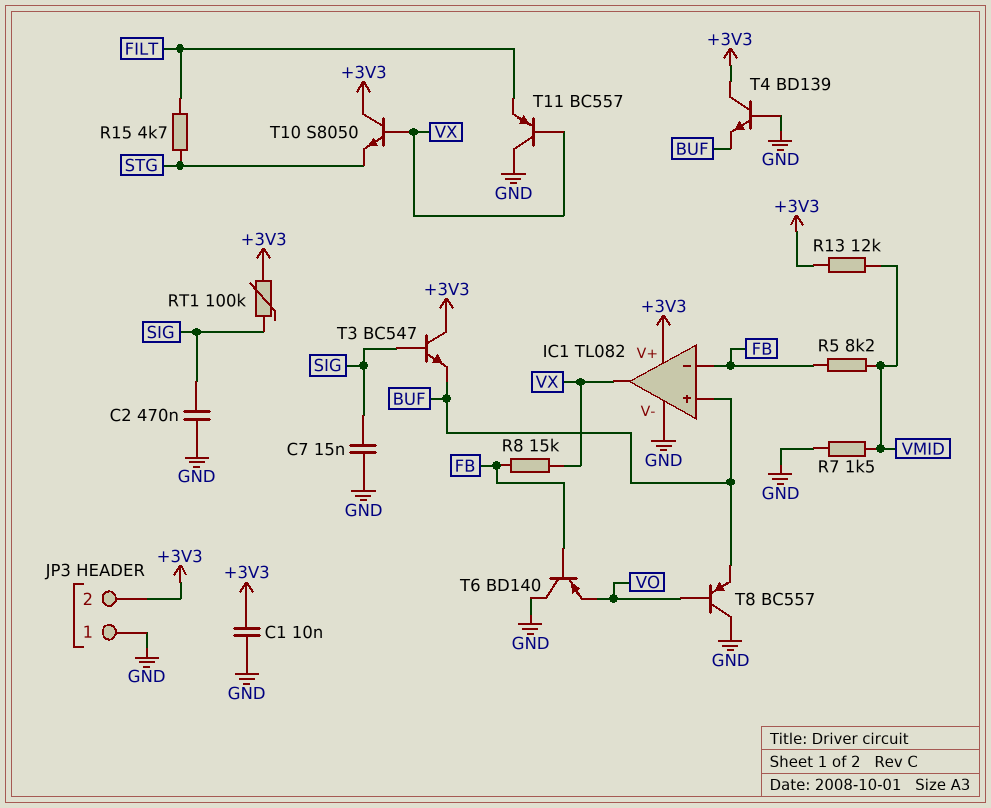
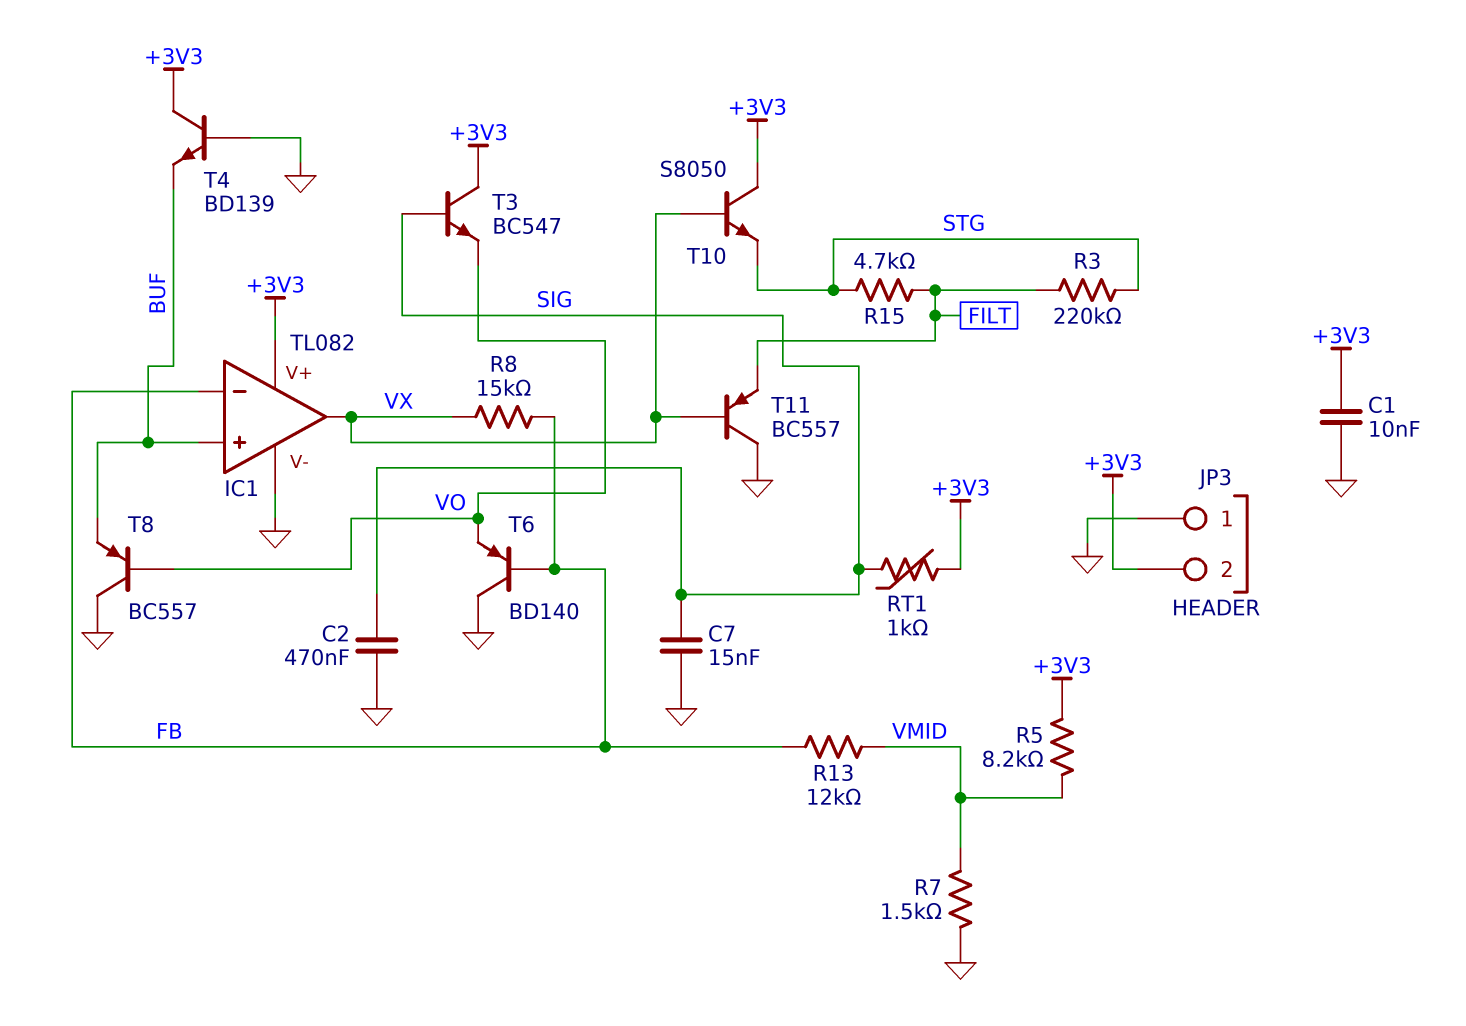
R3: none -> 220k (FILT, STG)
R5: 8.2k (FB, VMID) -> 8.2k (+3V3, VMID)
R13: 12k (+3V3, VMID) -> 12k (FB, VMID)
RT1: 100k (+3V3, SIG) -> 1k (+3V3, SIG)
T3: NPN BC547 (B SIG, C +3V3, E BUF) -> NPN BC547 (B SIG, C +3V3, E VO)

